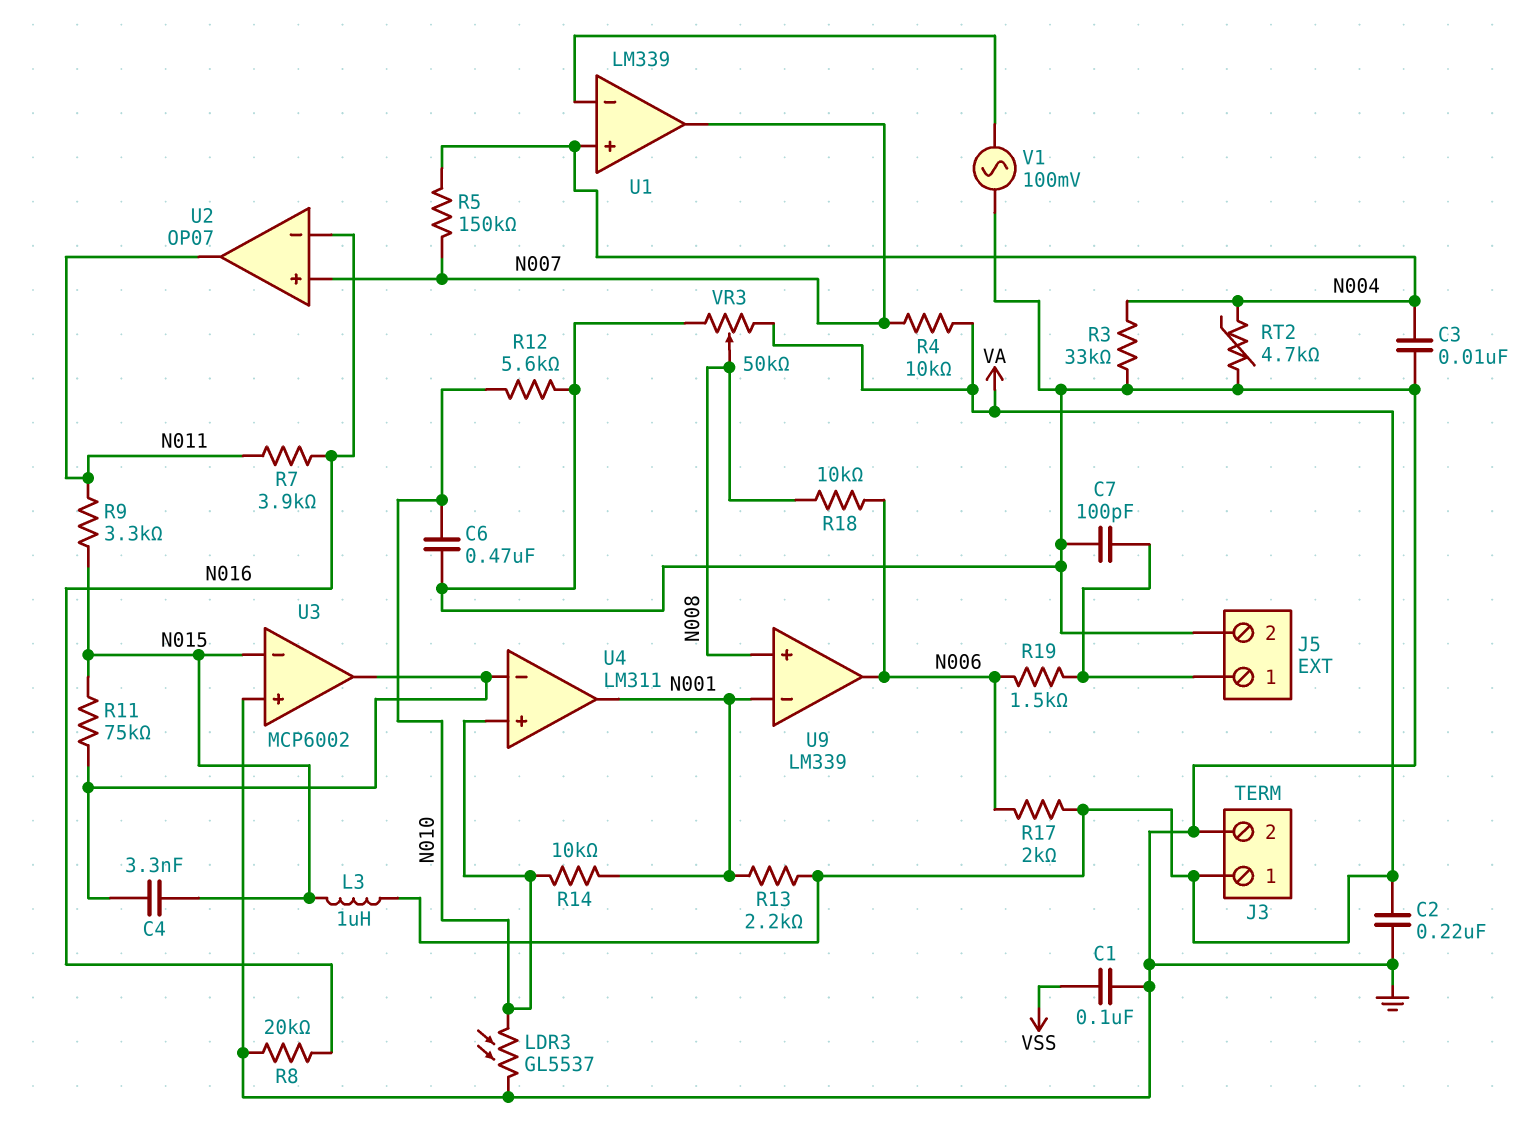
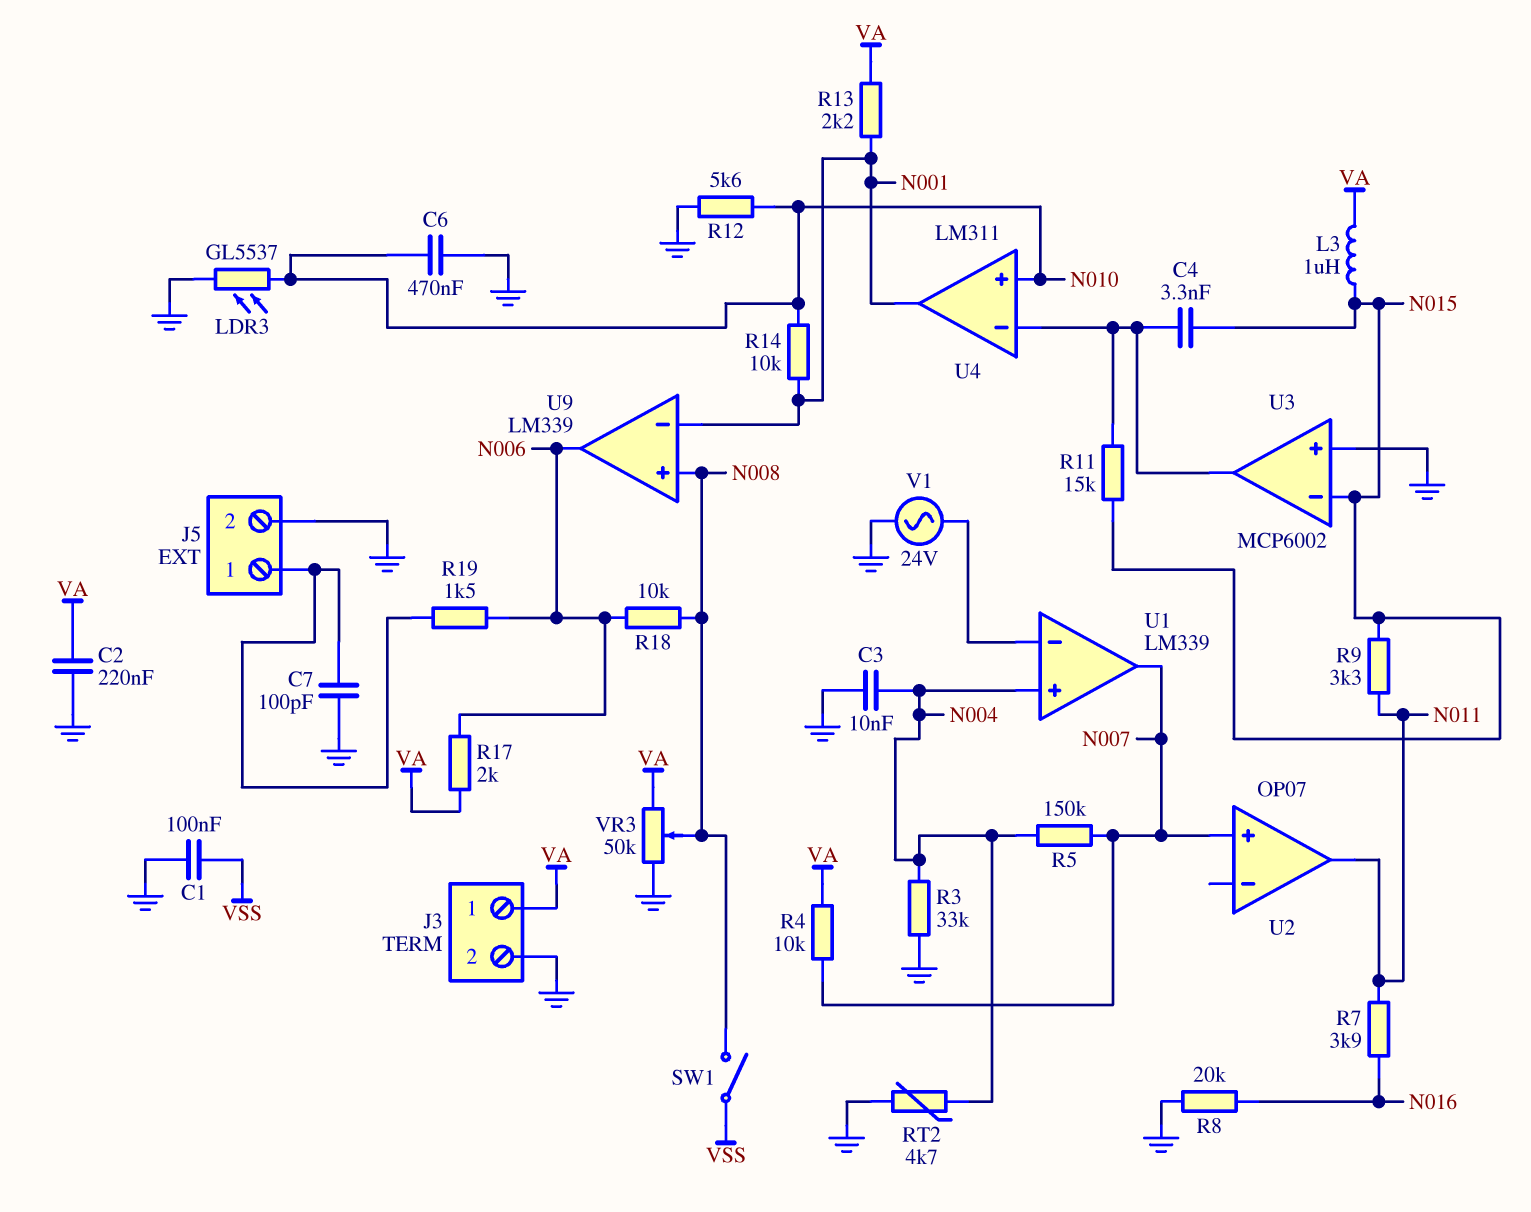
R11: 75k (N015, U3/out) -> 15k (N015, U3/out)
SW1: none -> switch (N008, VSS)
U2 pin in-: N016 -> none
V1: AC 100mV (GND, U1/in-) -> AC 24V (GND, U1/in-)

